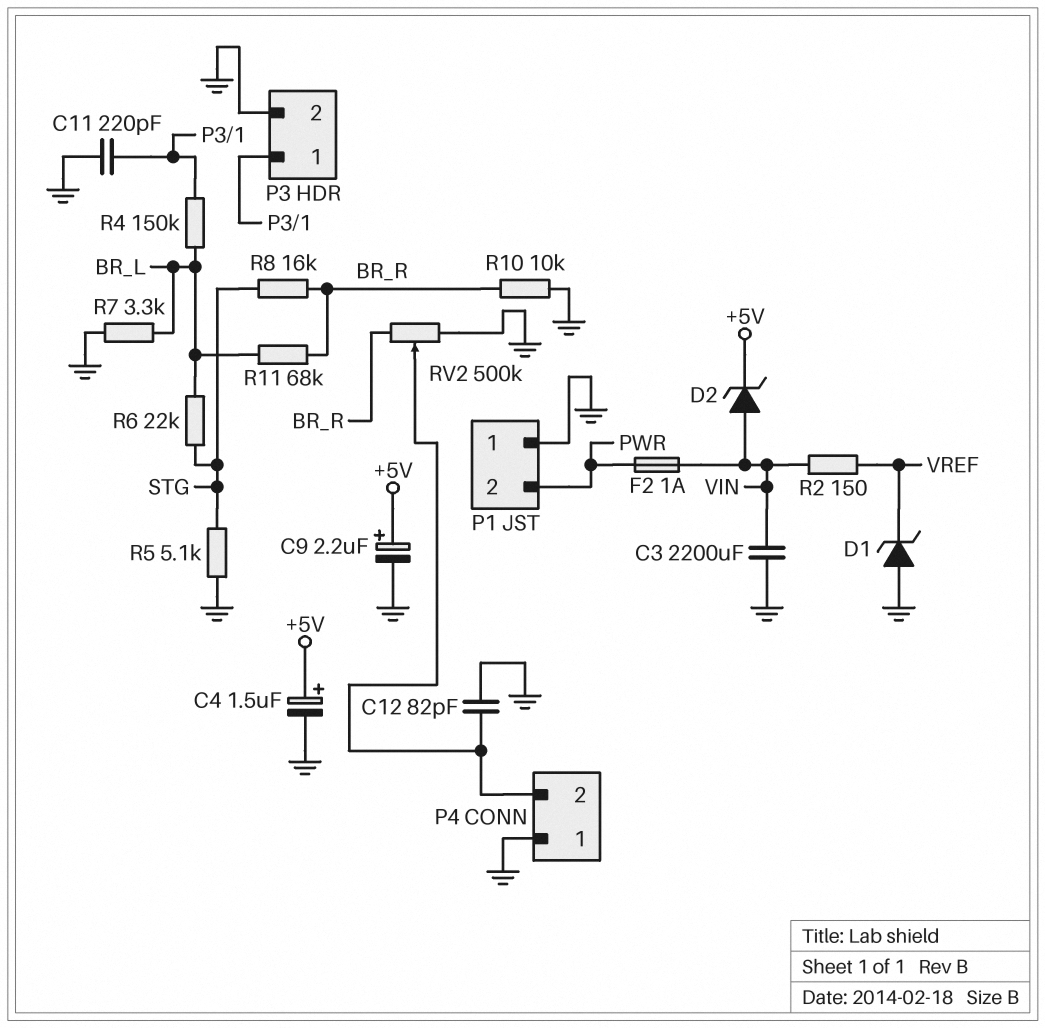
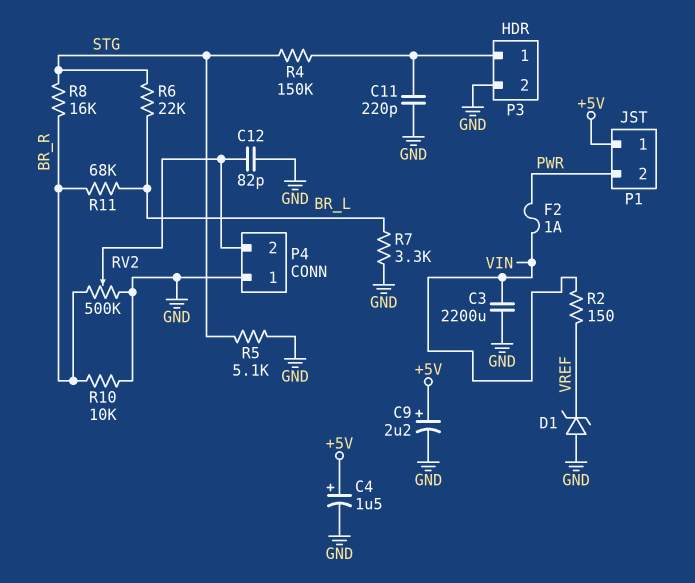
D2: zener (A VIN, K +5V) -> none
P1 pin 1: GND -> +5V
R4: 150k (BR_L, P3/1) -> 150k (P3/1, STG)

